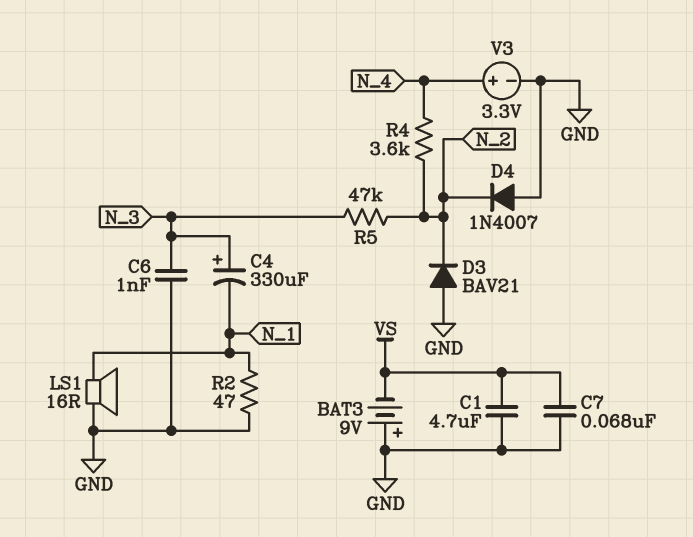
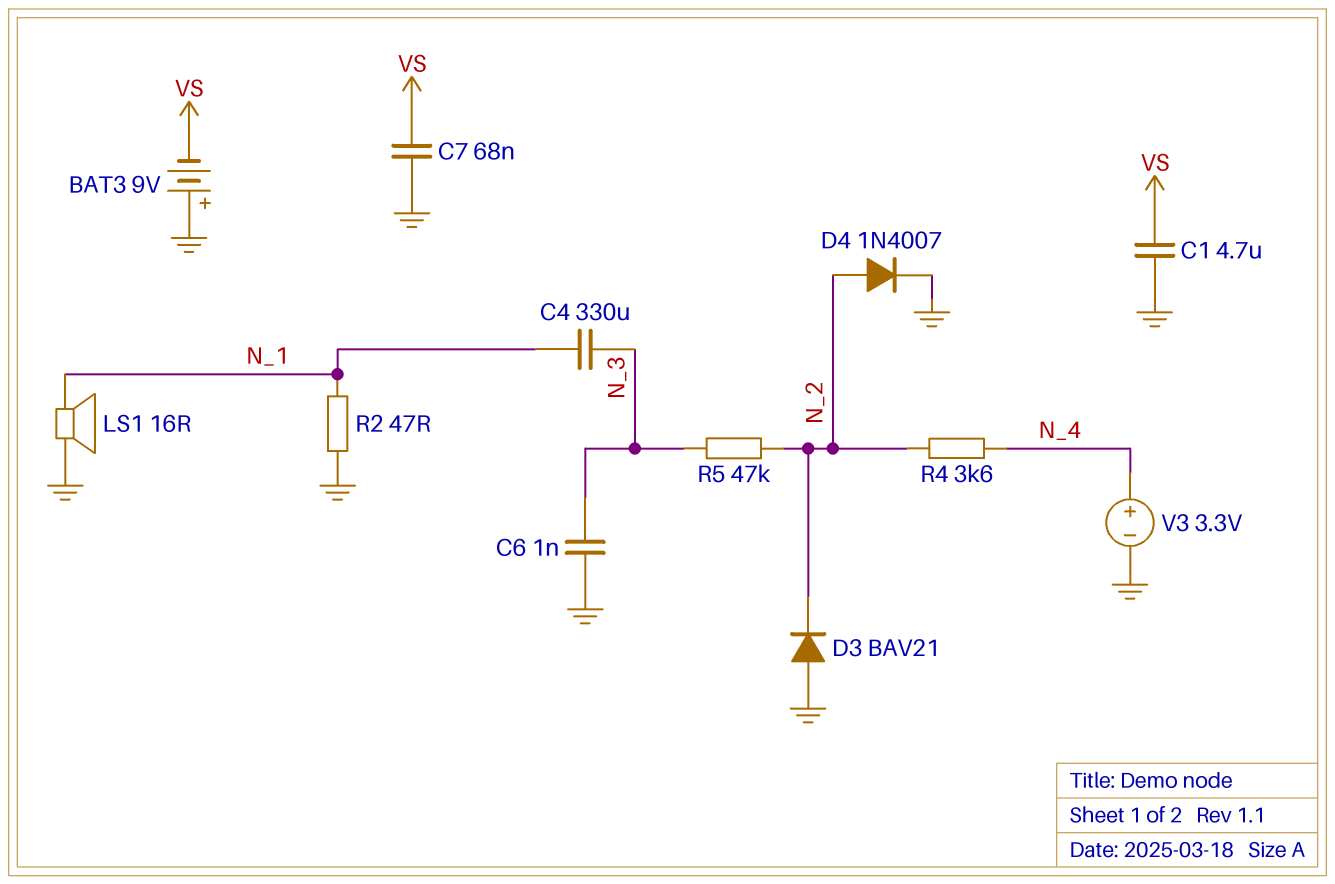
C4: 330uF (plus N_3, minus N_1) -> 330uF (N_1, N_3)
D4: diode 1N4007 (A GND, K N_2) -> diode 1N4007 (A N_2, K GND)

